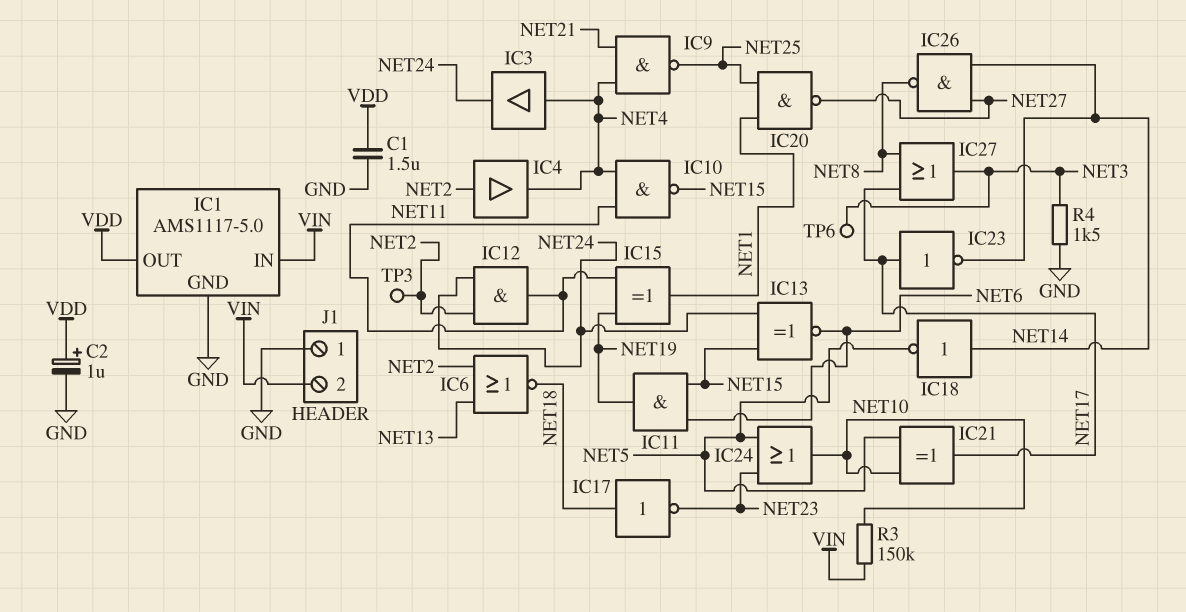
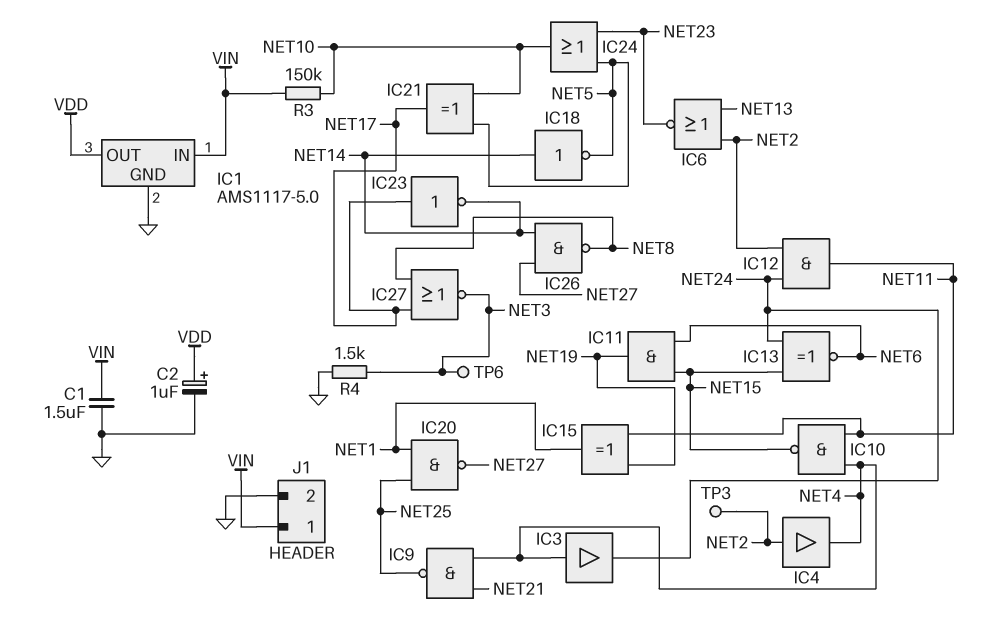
C1: 1.5uF (GND, VDD) -> 1.5uF (GND, VIN)
IC6: NOR (in NET2, in NET13, out NET18) -> NOR (in NET2, in NET13, out NET23)
IC17: NOT (in NET18, out NET23) -> none
IC27: OR (in NET8, in NET17, out NET3) -> NOR (in NET8, in NET17, out NET3)
J1 pin 1: GND -> VIN
J1 pin 2: VIN -> GND

